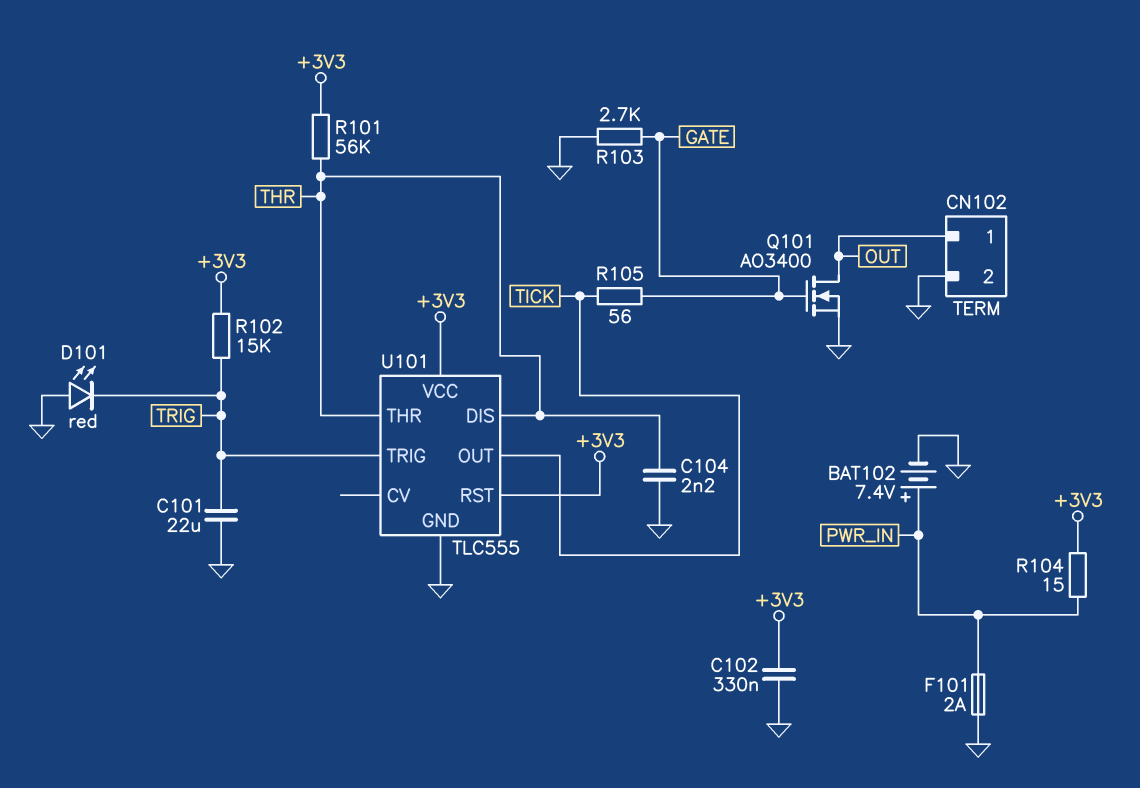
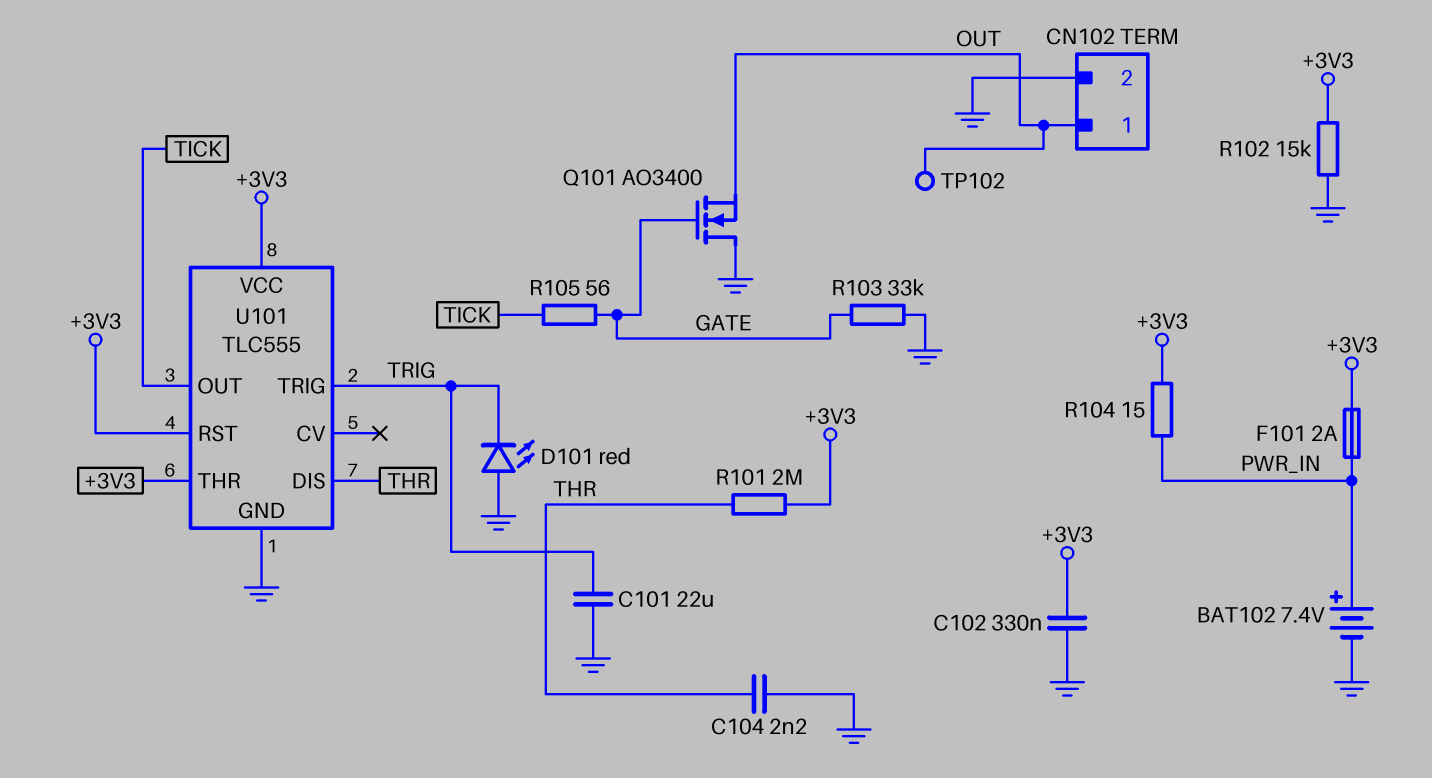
F101: 2A (GND, PWR_IN) -> 2A (+3V3, PWR_IN)
Q101: NMOS AO3400 (G GATE, D OUT, S GND) -> NMOS AO3400 (G GATE, D GND, S OUT)
R101: 56k (+3V3, THR) -> 2M (+3V3, THR)
R102: 15k (+3V3, TRIG) -> 15k (+3V3, GND)
R103: 2.7k (GATE, GND) -> 33k (GATE, GND)
TP102: none -> test point (OUT)
U101 pin THR: THR -> +3V3

